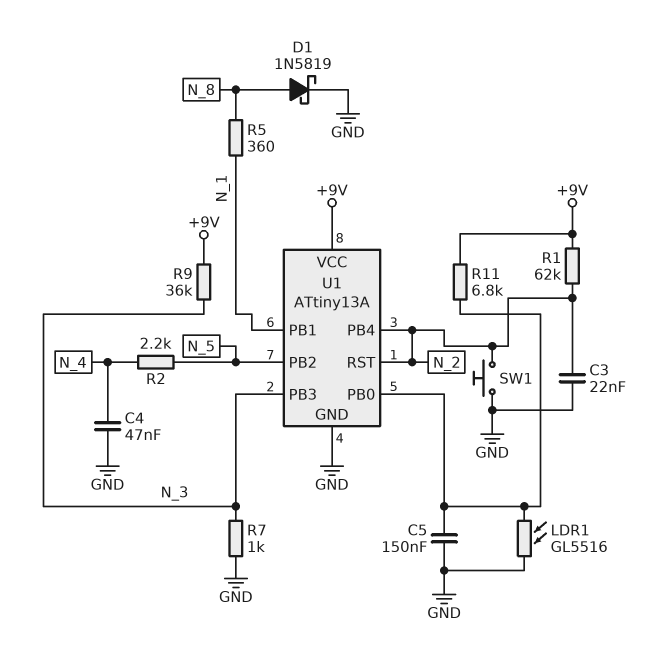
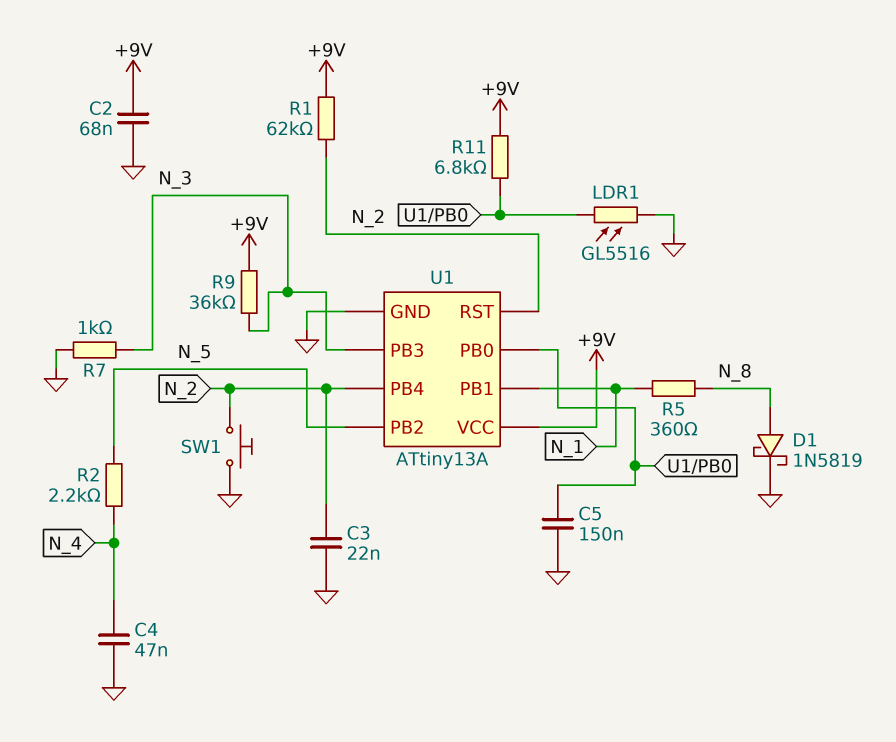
C2: none -> 68nF (+9V, GND)

